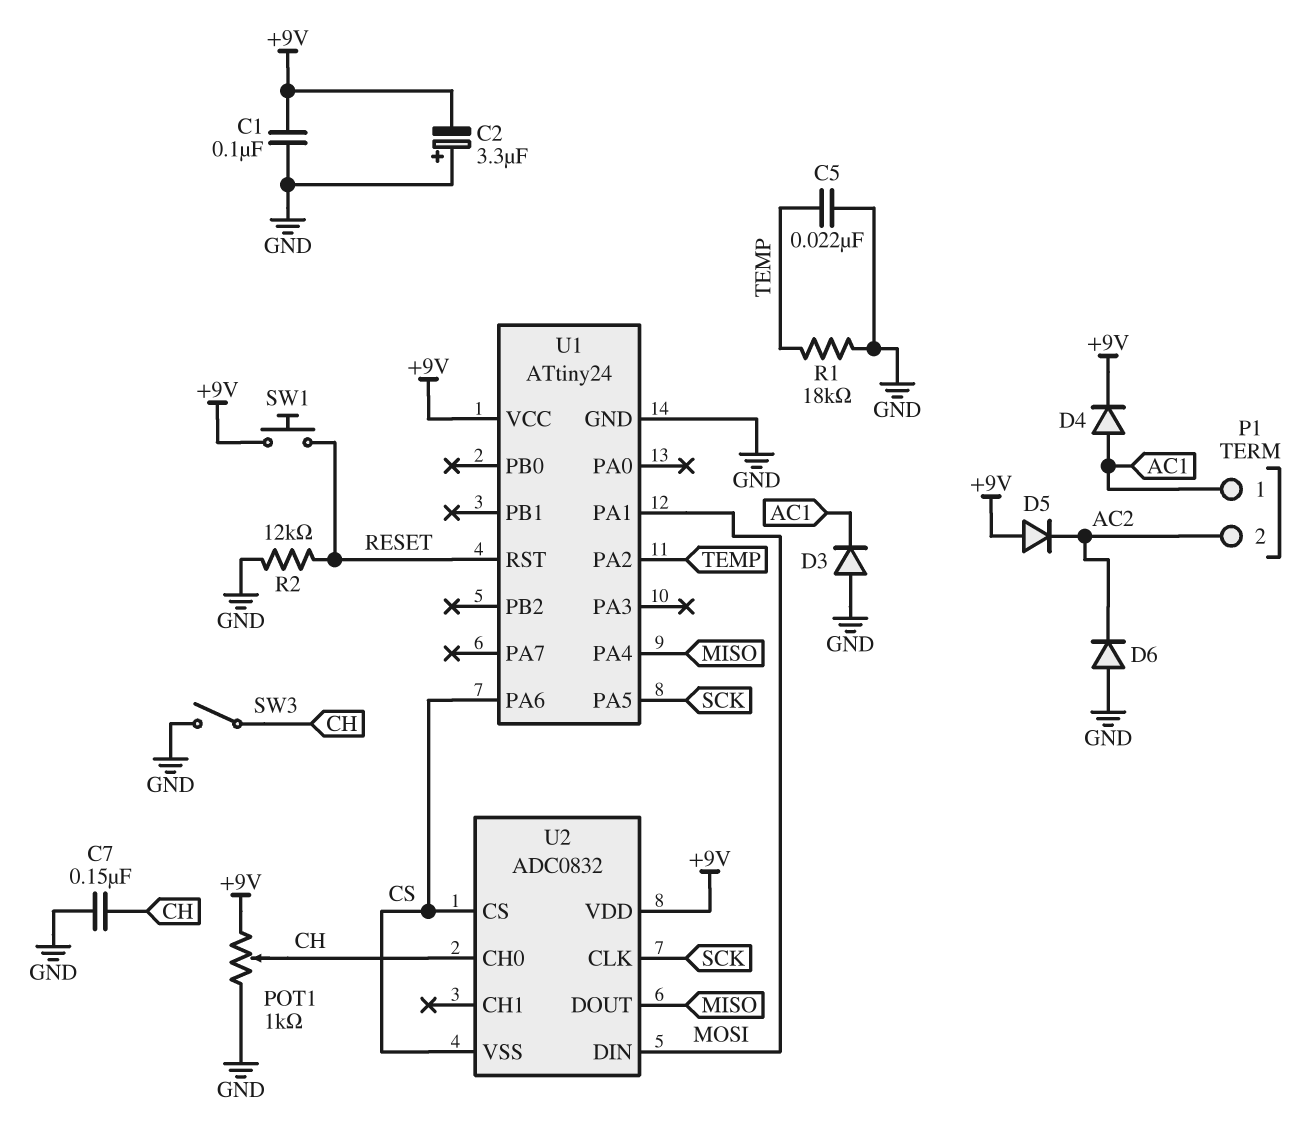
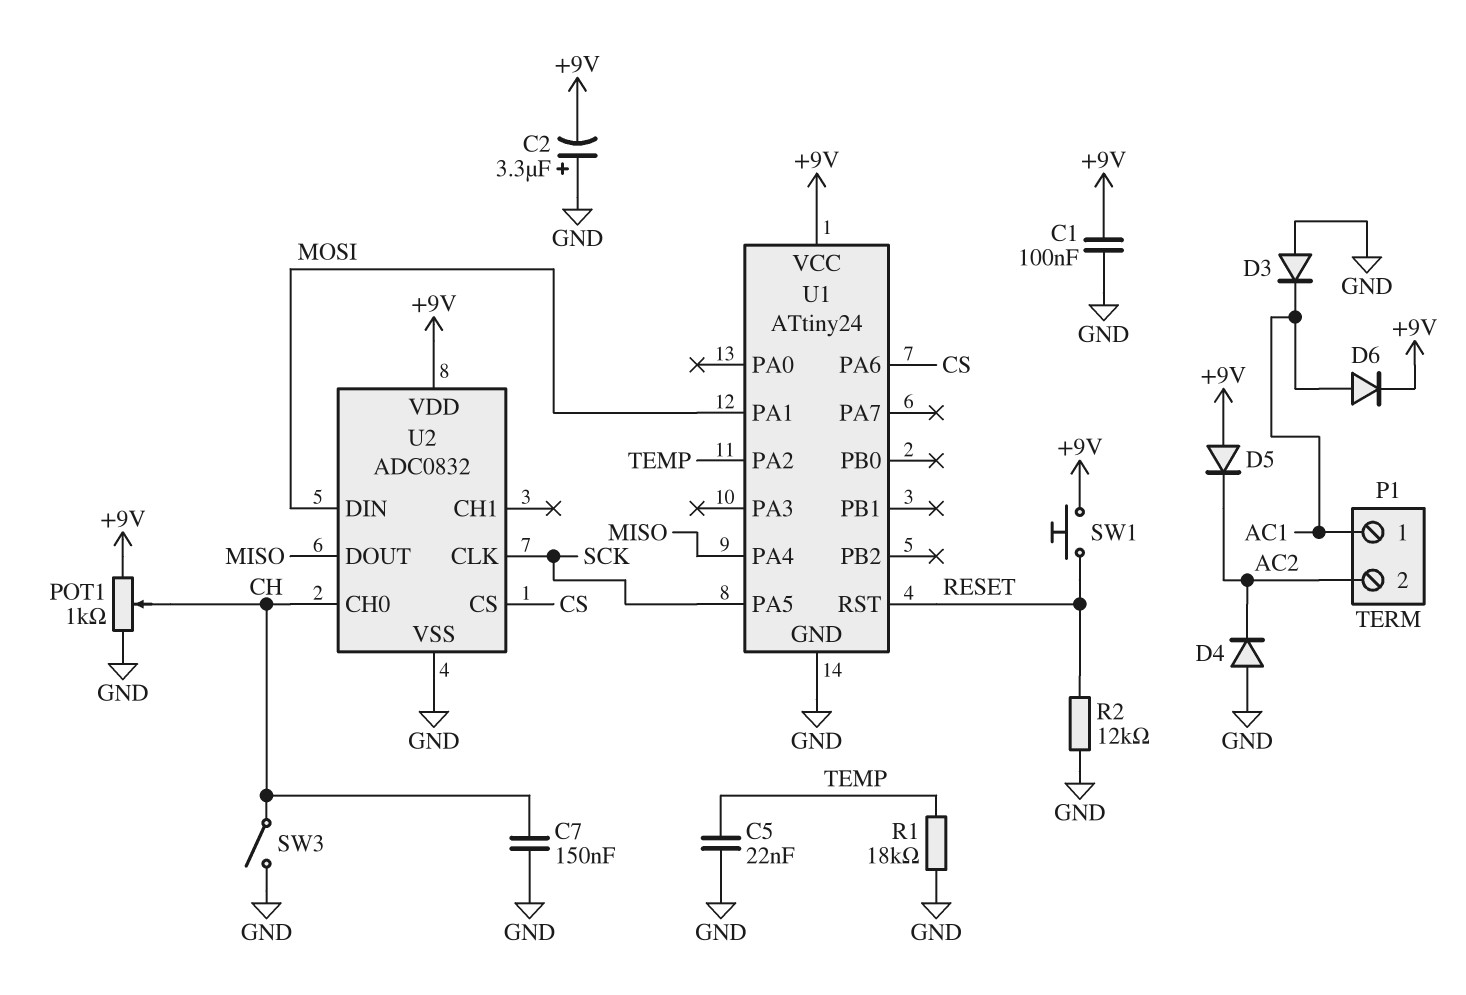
D4: diode (A AC1, K +9V) -> diode (A GND, K AC2)
D6: diode (A GND, K AC2) -> diode (A AC1, K +9V)
U2 pin VSS: CS -> GND

